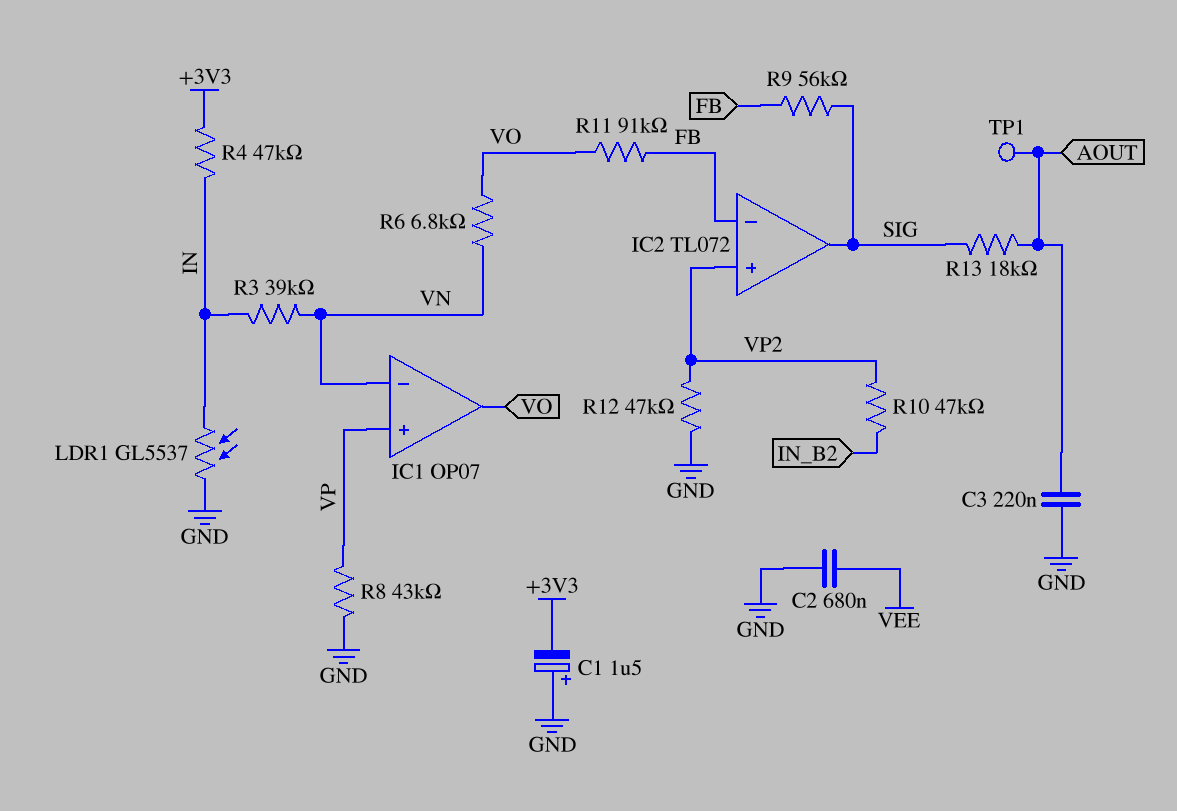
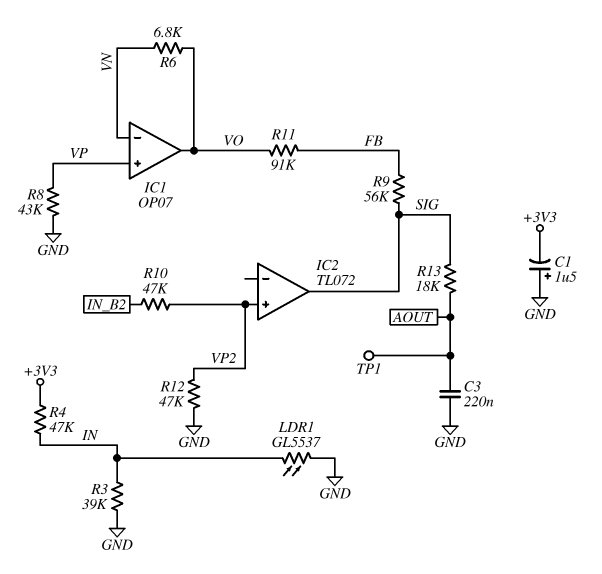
C2: 680nF (GND, VEE) -> none
IC2 pin in-: FB -> none
R3: 39k (IN, VN) -> 39k (GND, IN)

